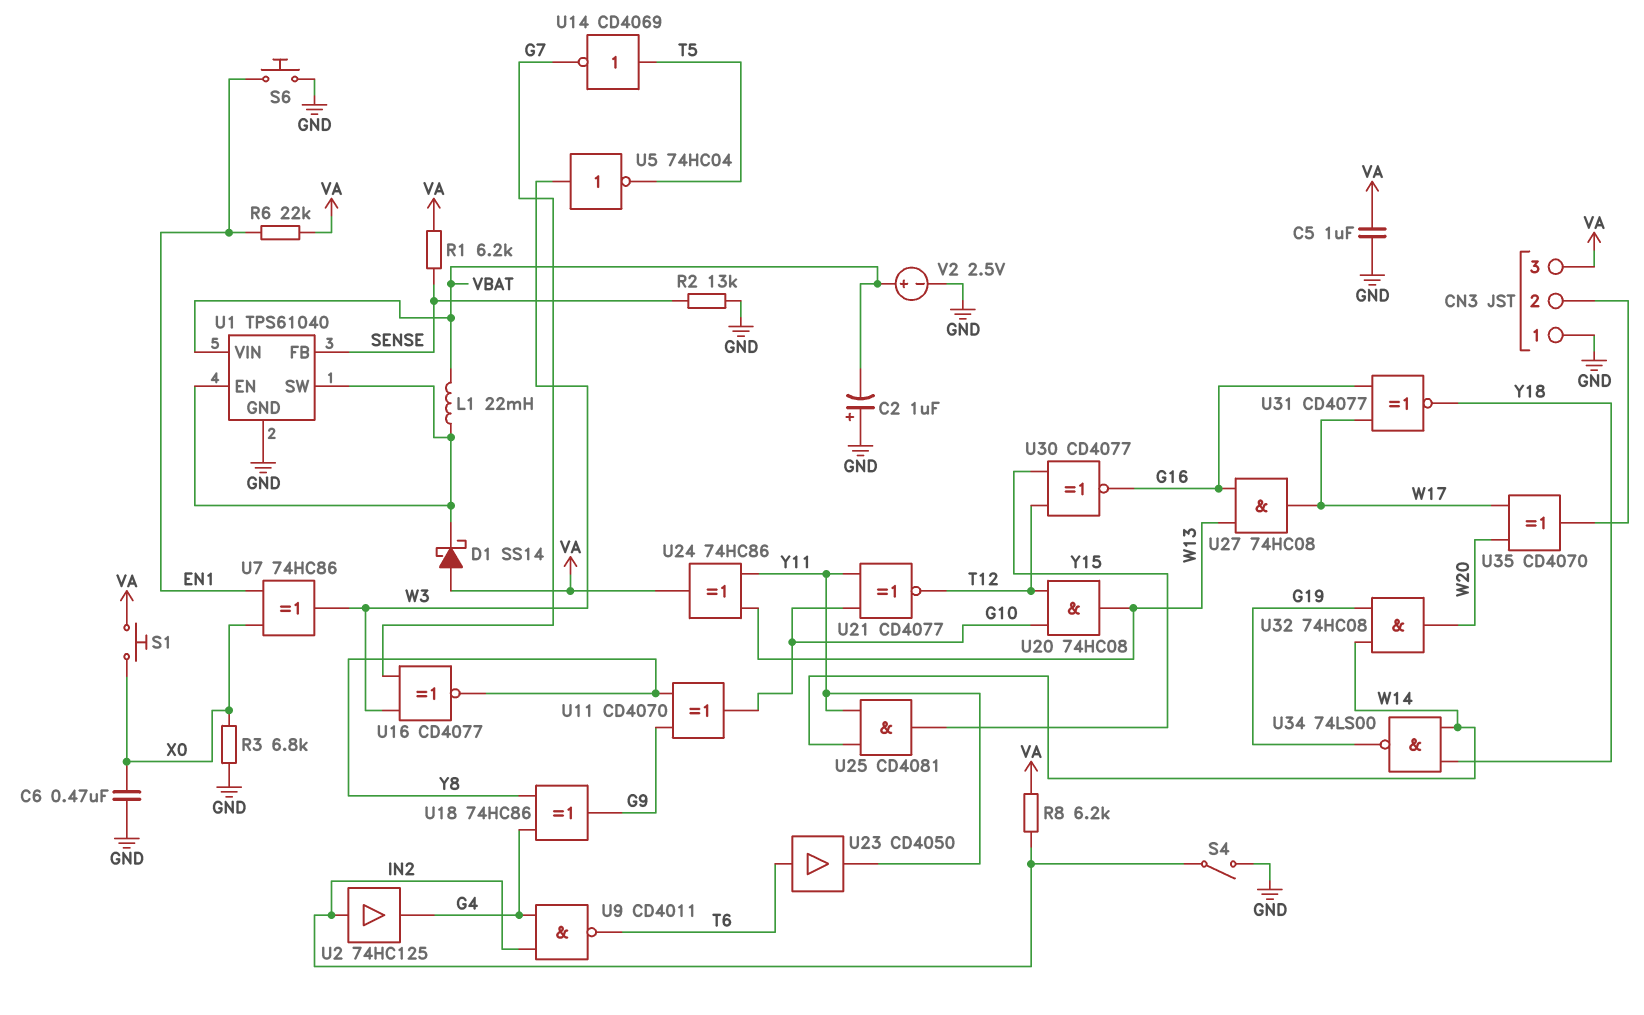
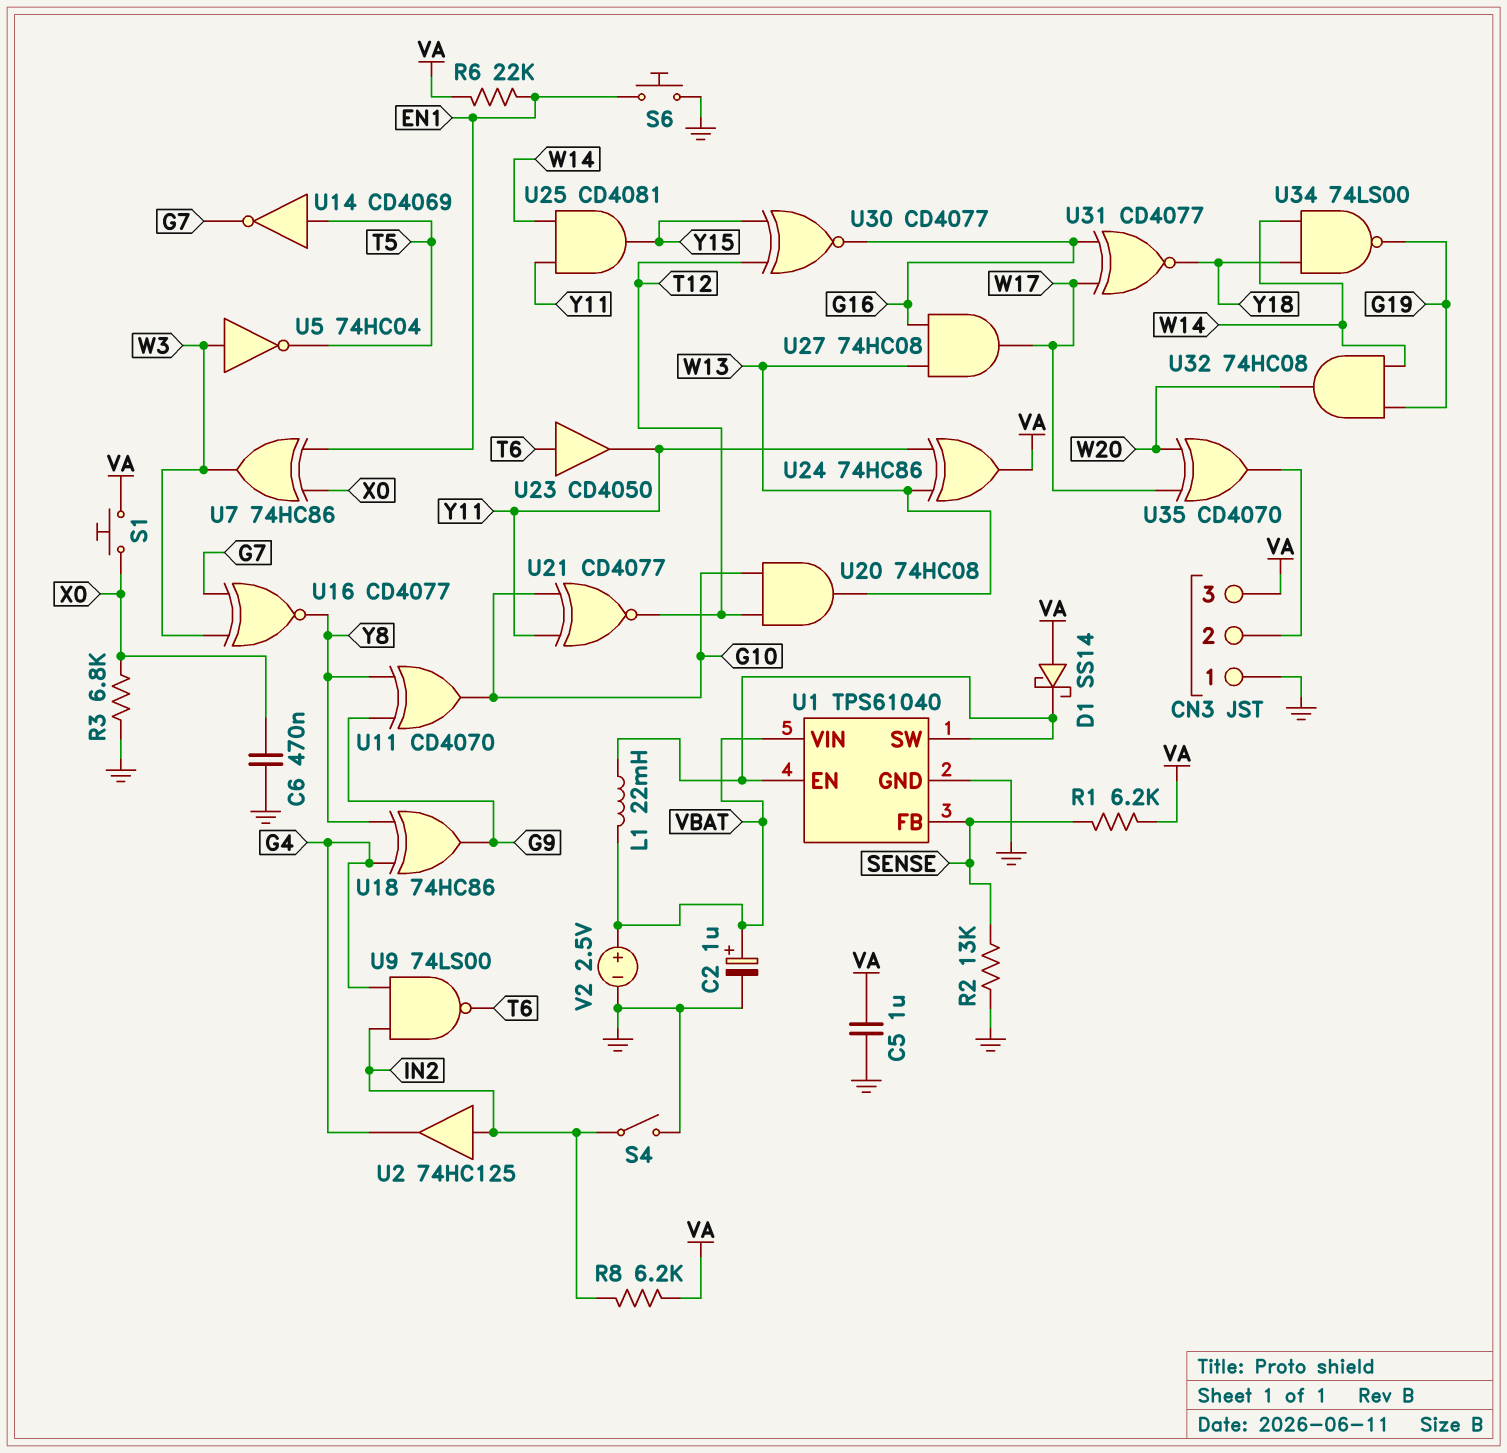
C2: 1uF (plus GND, minus VBAT) -> 1uF (plus VBAT, minus GND)
U9: NAND CD4011 (in G4, in IN2, out T6) -> NAND 74LS00 (in G4, in IN2, out T6)

